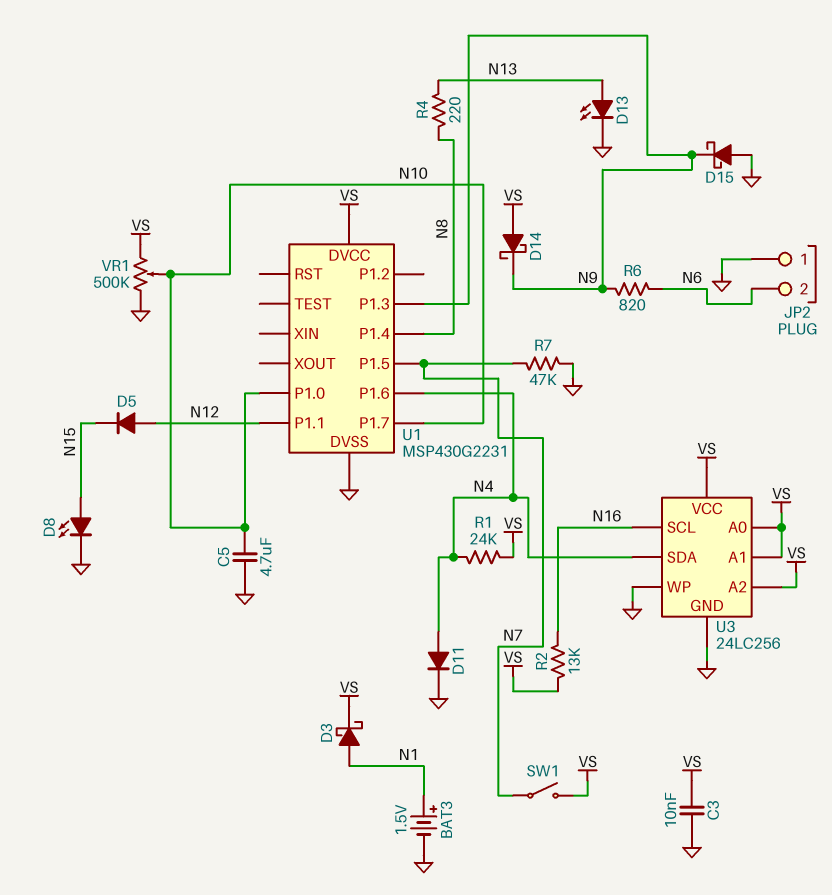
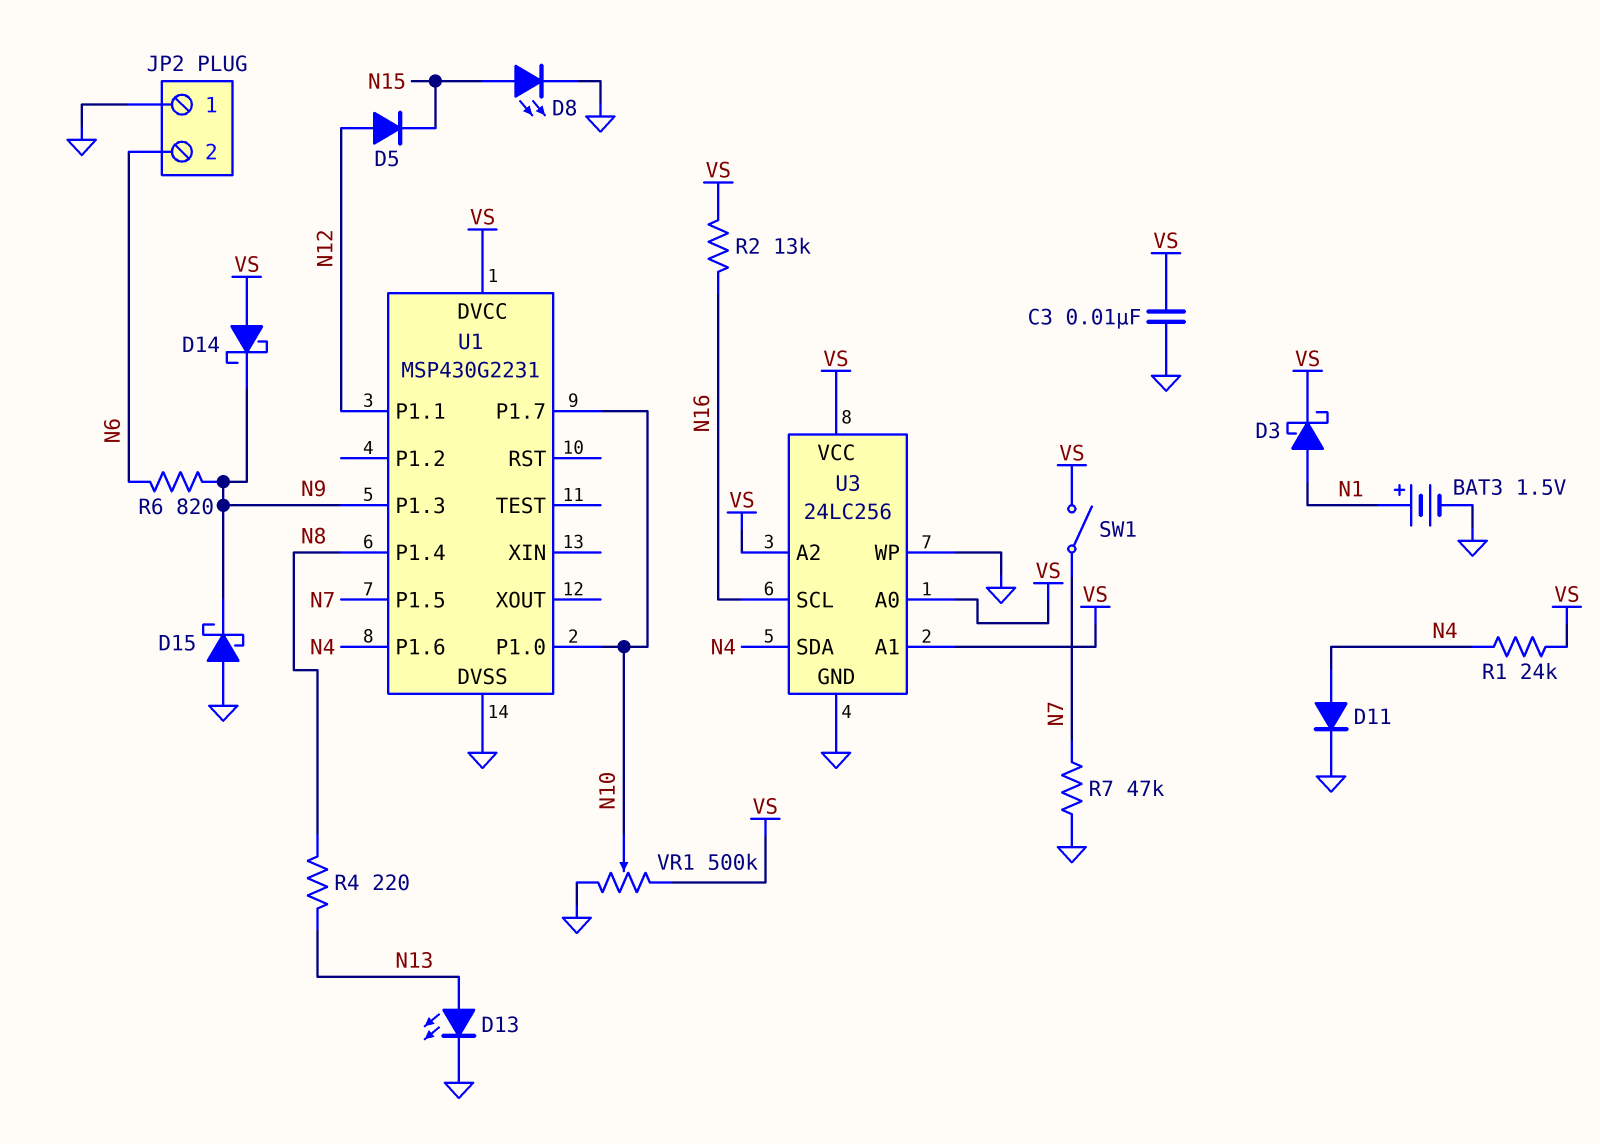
C5: 4.7uF (GND, N10) -> none

